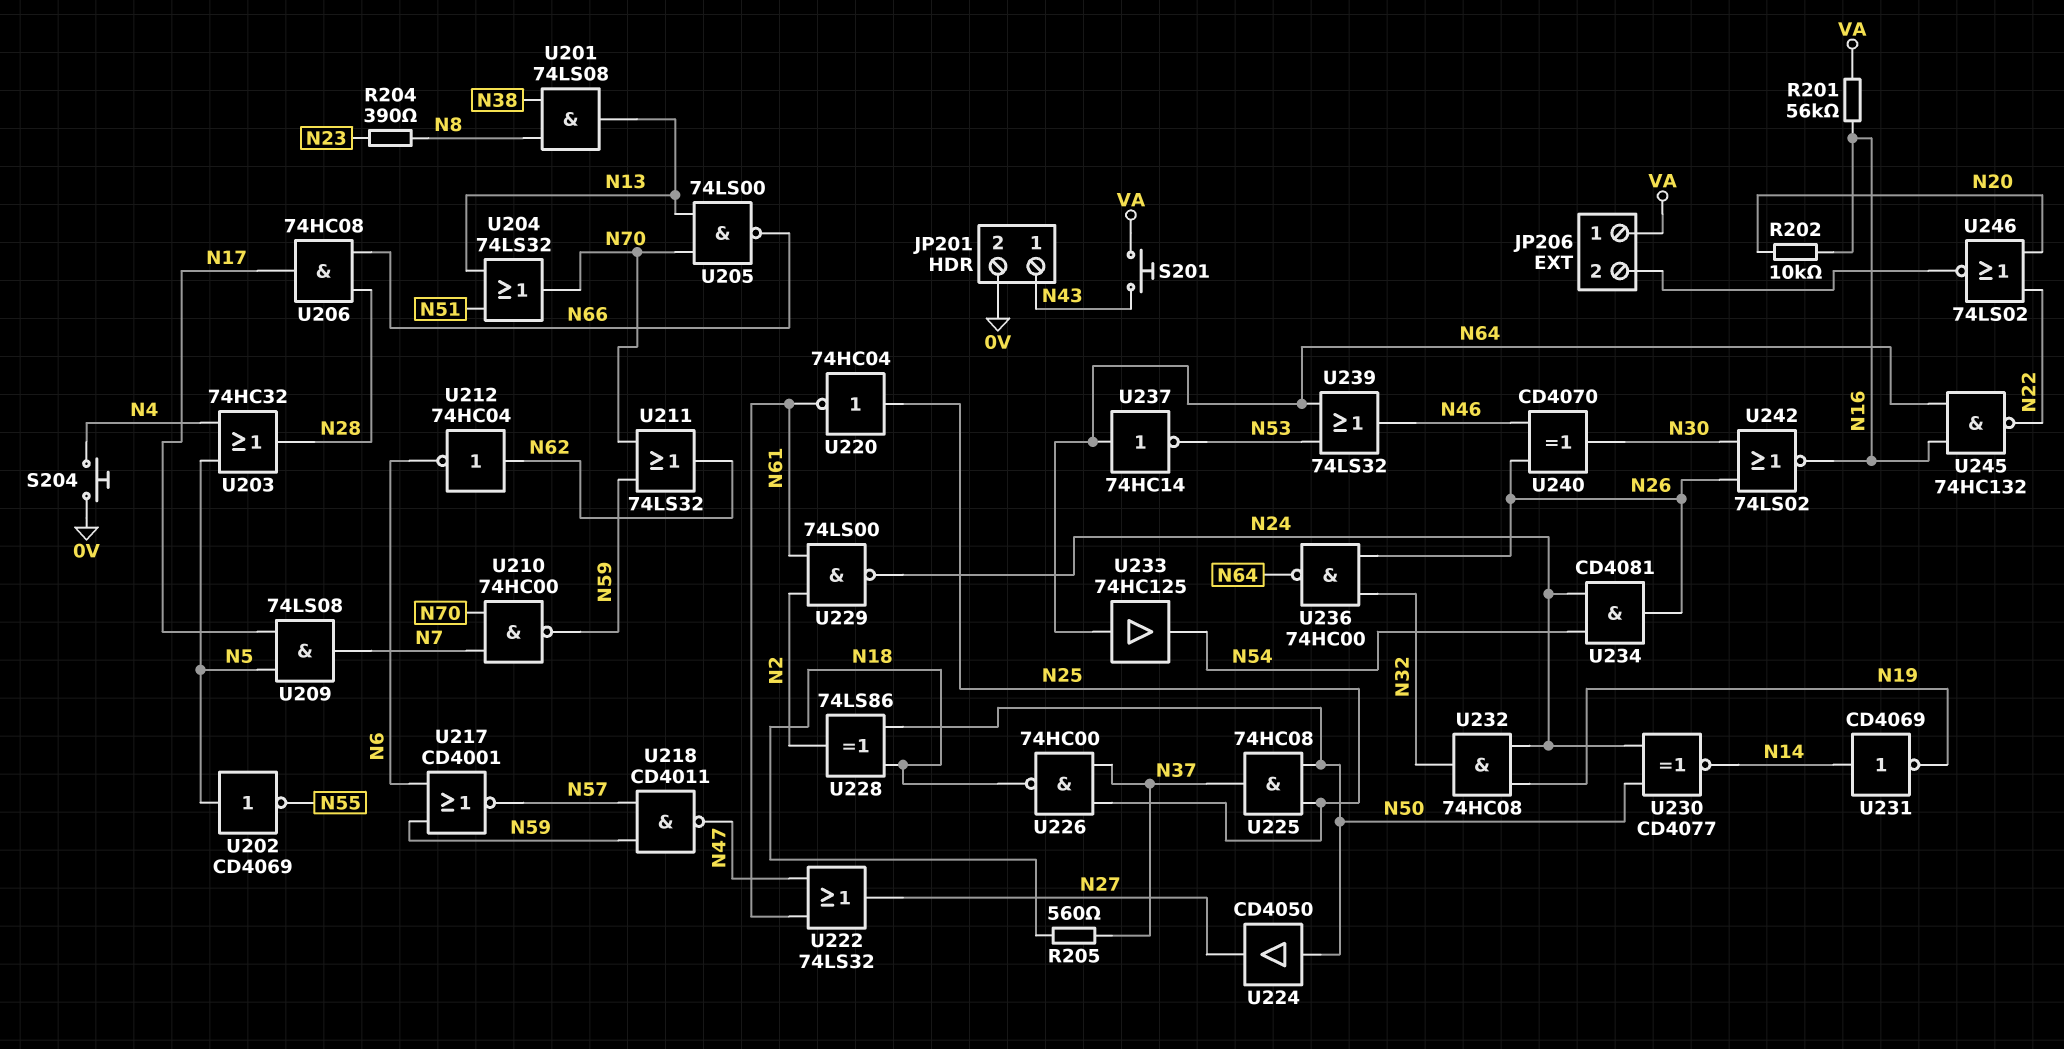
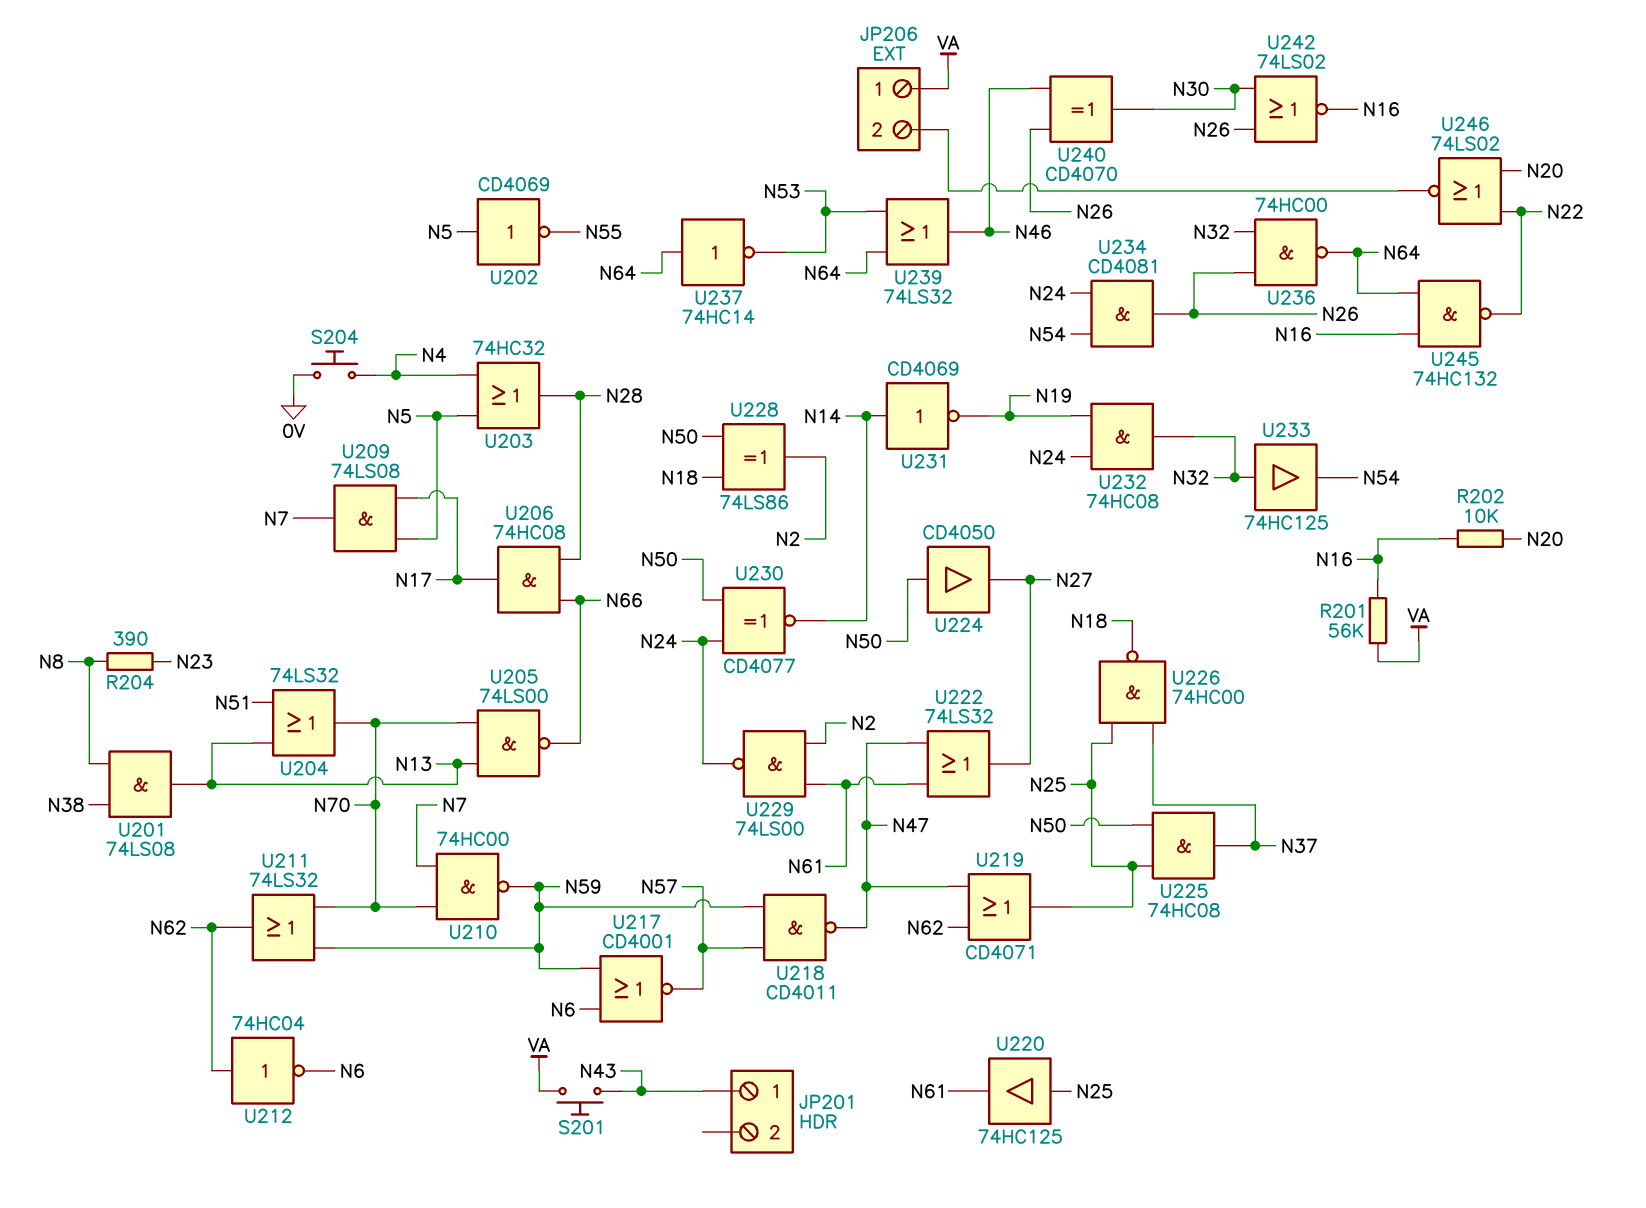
JP201 pin 2: 0V -> none
R205: 560 (N18, N37) -> none
U219: none -> OR CD4071 (in N47, in N62, out N25)
U220: NOT 74HC04 (in N25, out N61) -> buffer 74HC125 (in N25, out N61)
U233: buffer 74HC125 (in N64, out N54) -> buffer 74HC125 (in N32, out N54)

